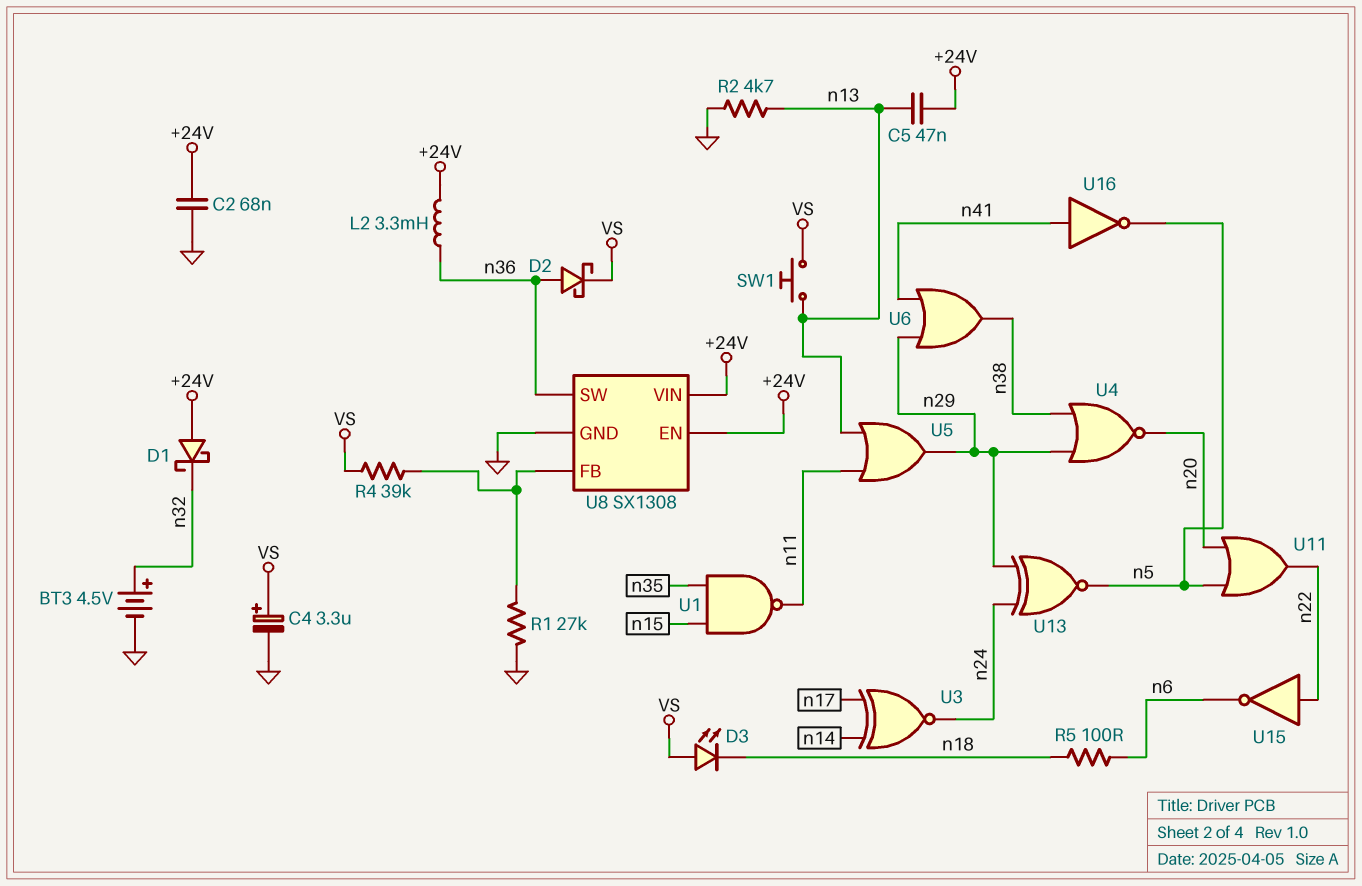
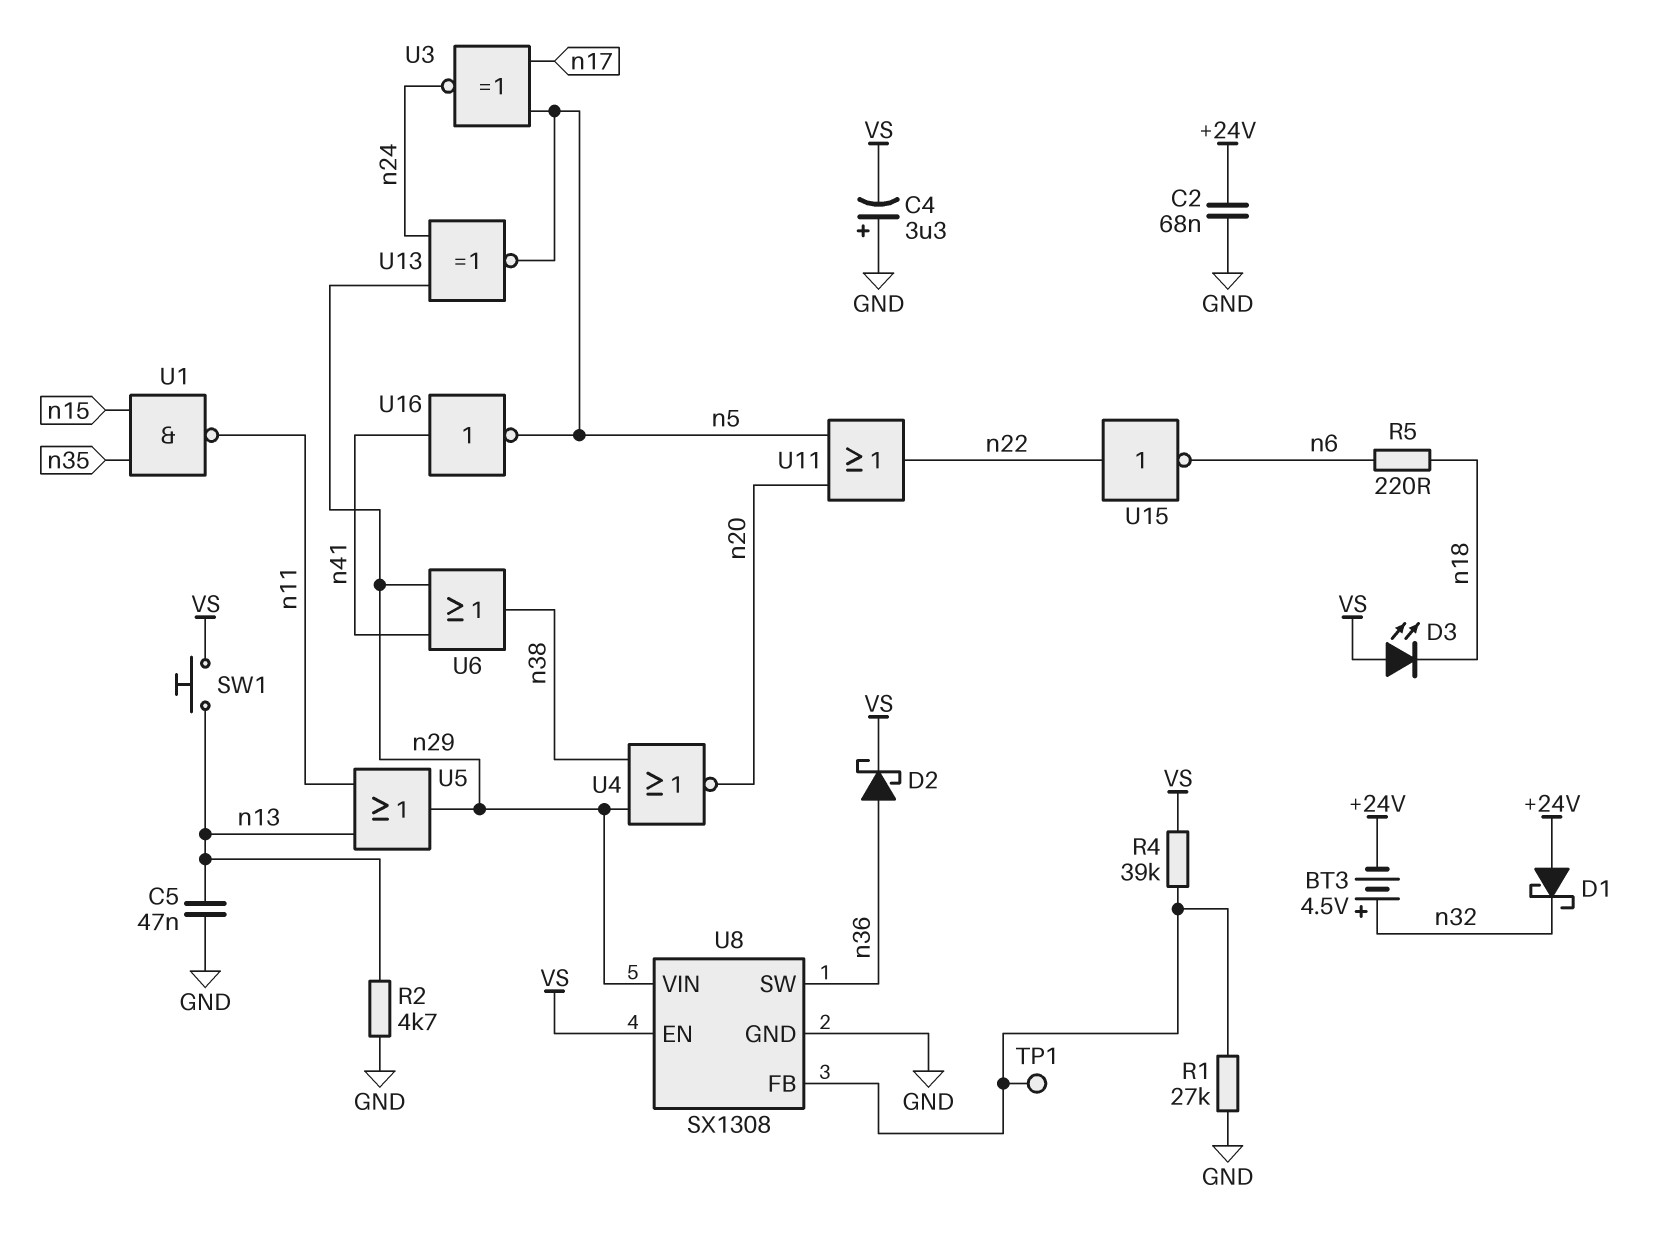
BT3: 4.5V (plus n32, minus GND) -> 4.5V (plus n32, minus +24V)
C4: 3.3uF (plus VS, minus GND) -> 3.3uF (plus GND, minus VS)
C5: 47nF (+24V, n13) -> 47nF (GND, n13)
L2: 3.3mH (+24V, n36) -> none
R5: 100 (n6, n18) -> 220 (n6, n18)
TP1: none -> test point (U8/FB)
U3: XNOR (in n14, in n17, out n24) -> XNOR (in n5, in n17, out n24)
U8 pin EN: +24V -> VS
U8 pin VIN: +24V -> n29

